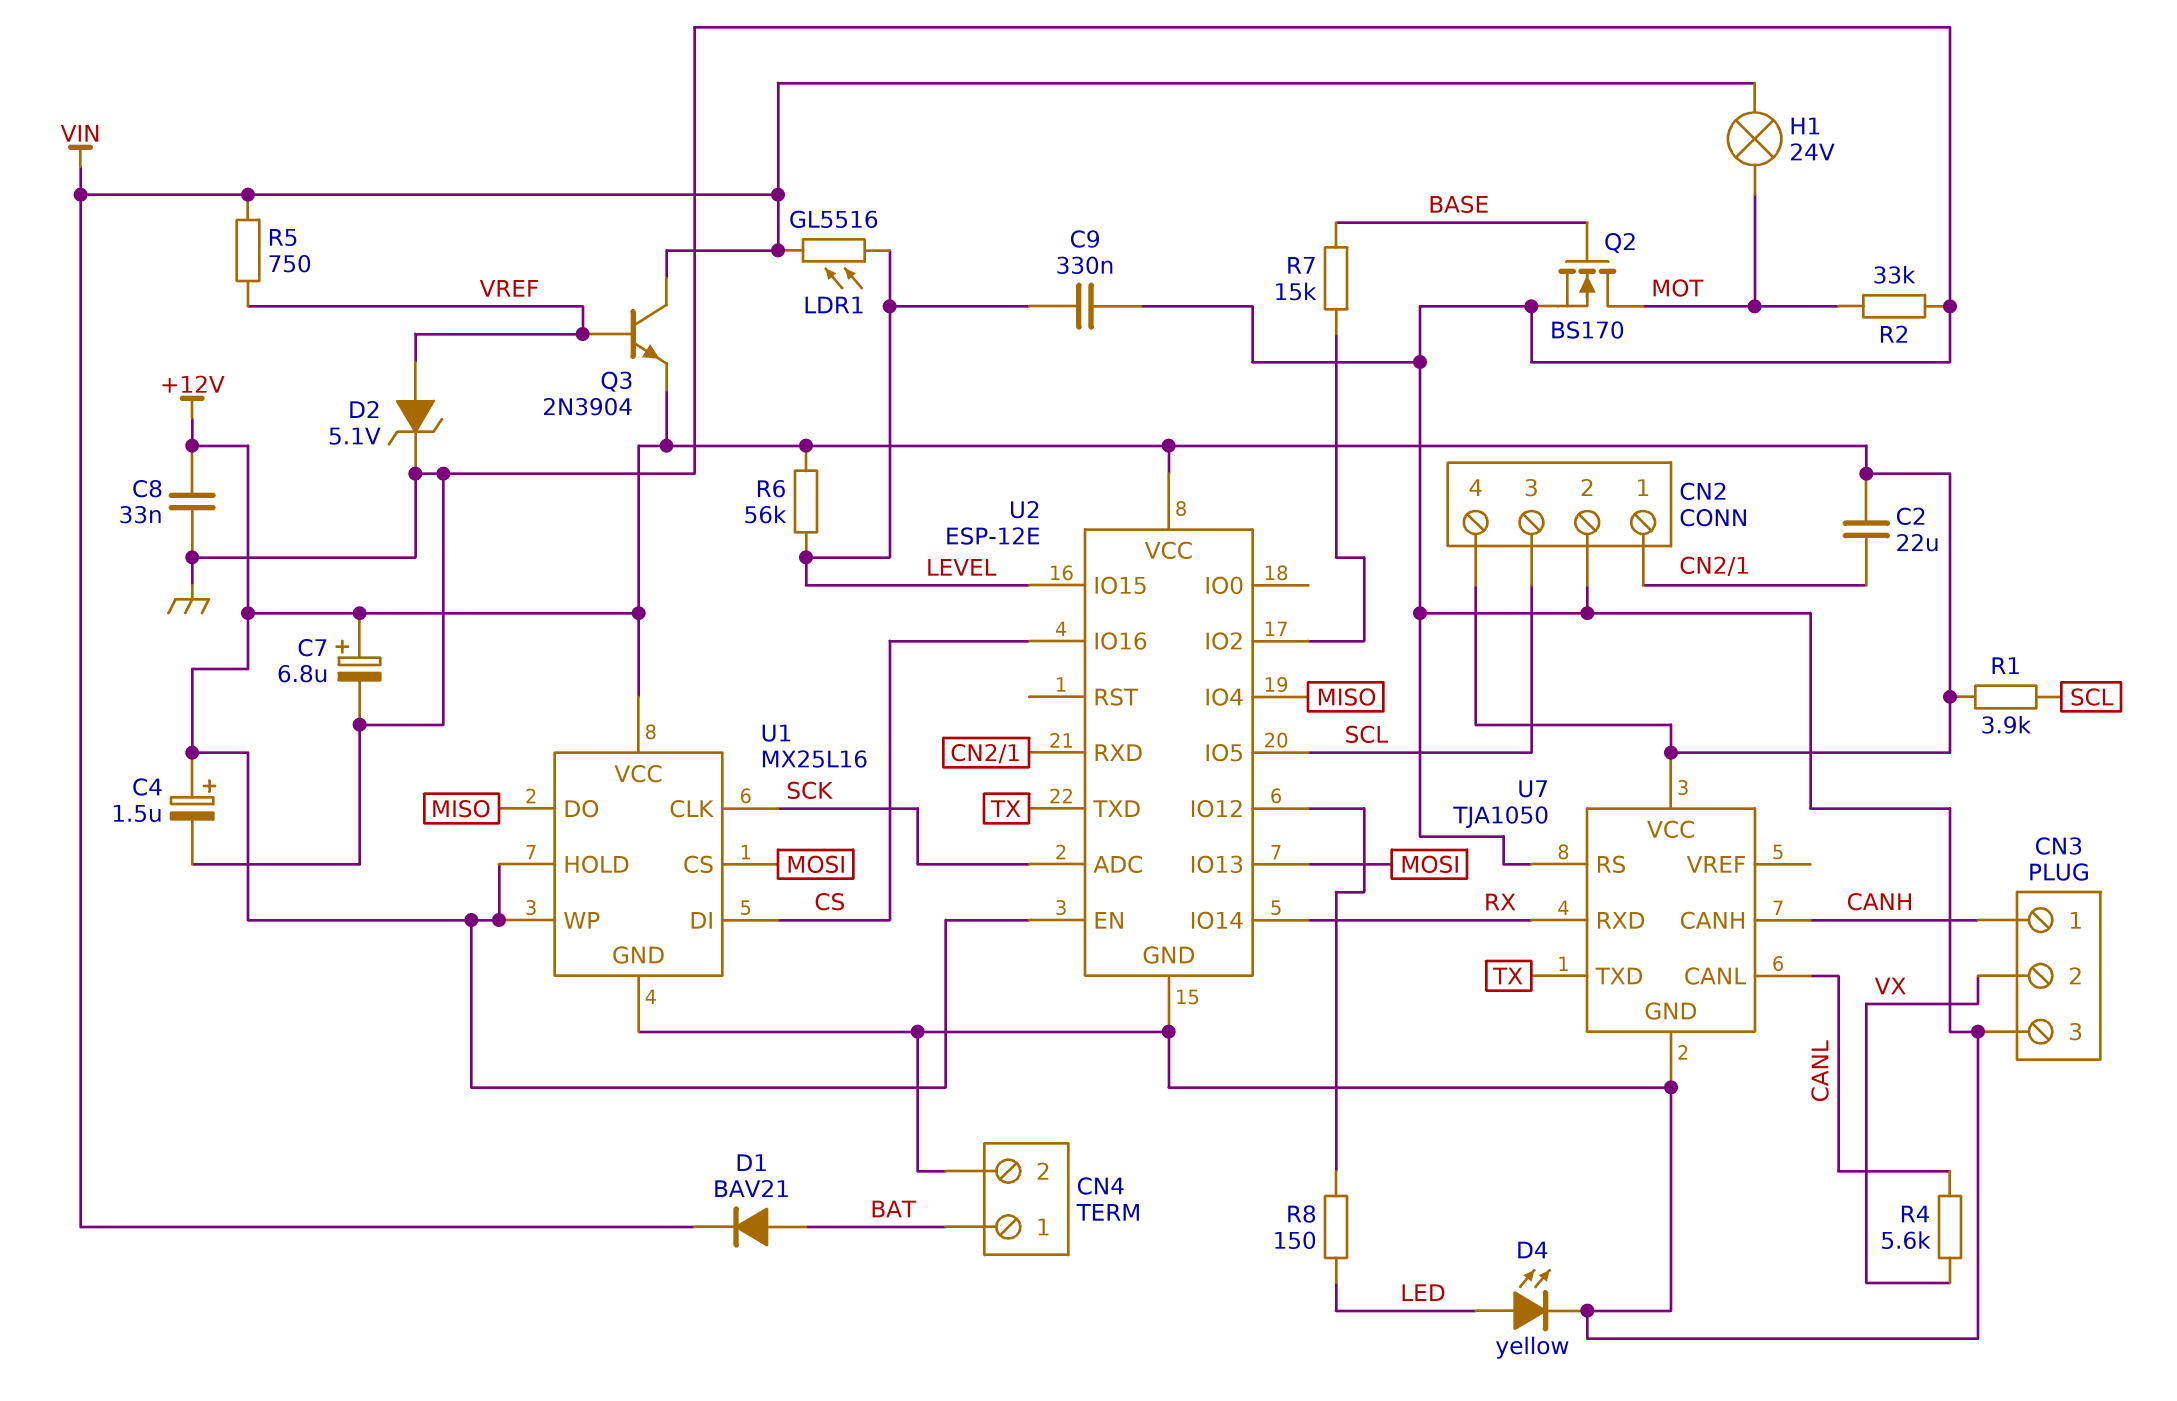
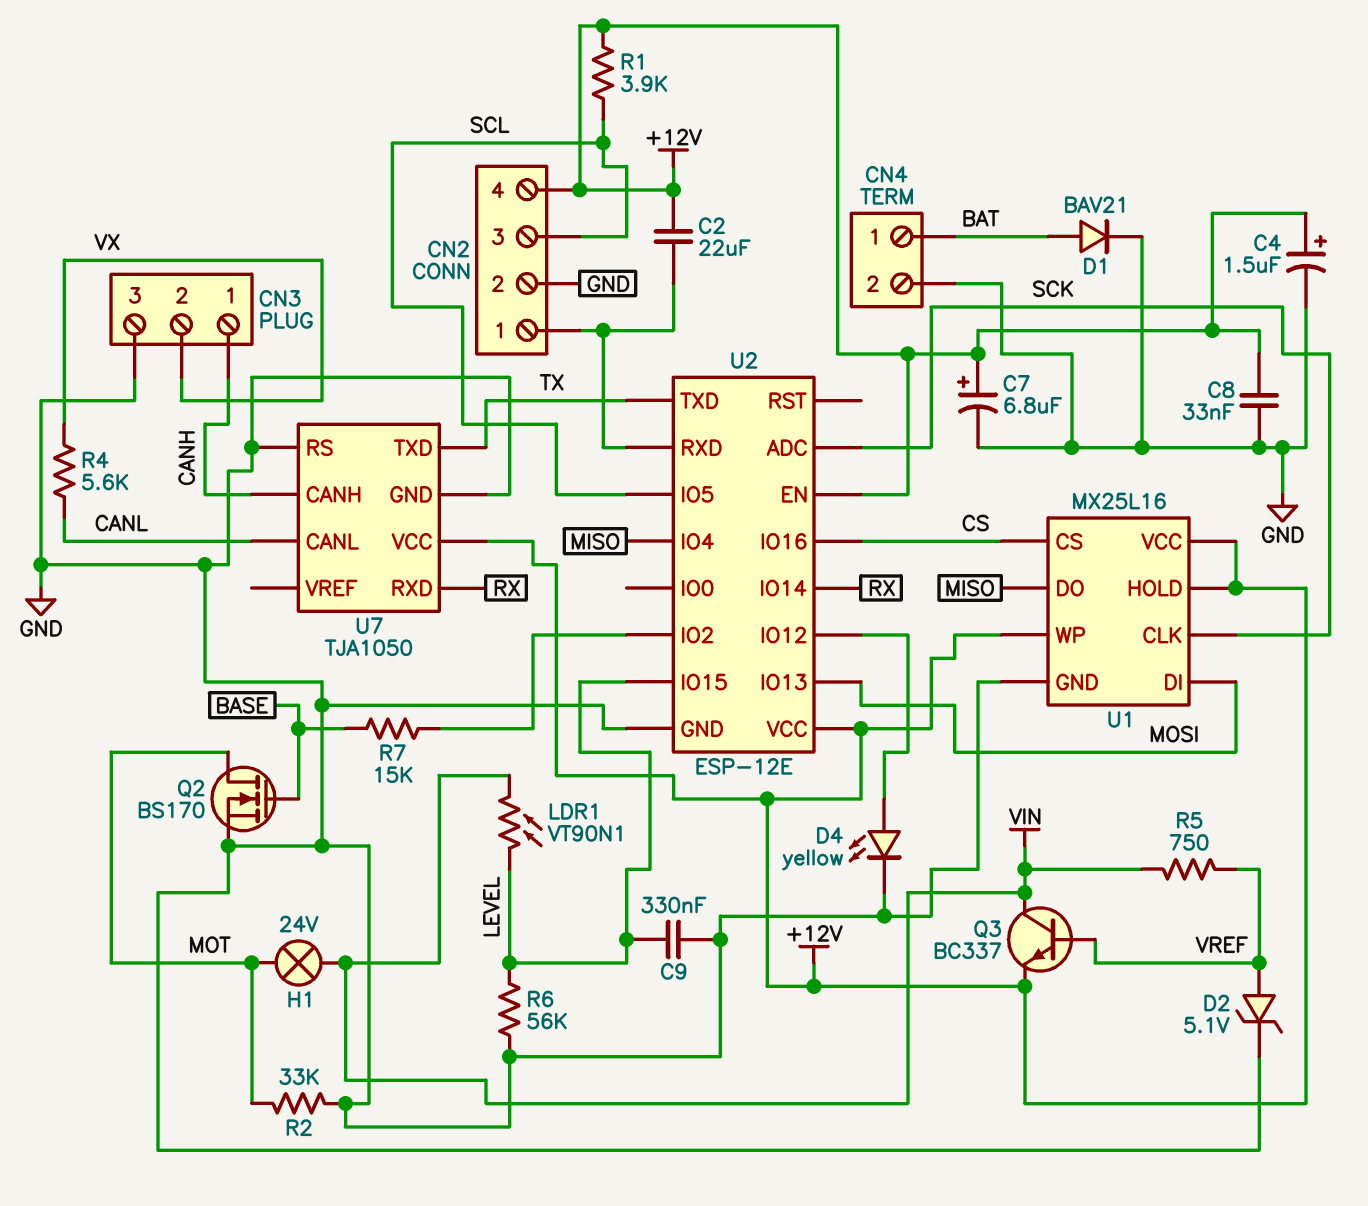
D1: diode BAV21 (A BAT, K VIN) -> diode BAV21 (A BAT, K GND)
D4: LED yellow (A LED, K GND) -> LED yellow (A U2/IO12, K GND)
LDR1: GL5516 (LEVEL, VIN) -> VT90N1 (LEVEL, VIN)
Q3: NPN 2N3904 (B VREF, C VIN, E +12V) -> NPN BC337 (B VREF, C VIN, E +12V)
R6: 56k (+12V, LEVEL) -> 56k (GND, LEVEL)
R8: 150 (LED, U2/IO12) -> none
U1 pin CS: MOSI -> CS
U1 pin DI: CS -> MOSI

